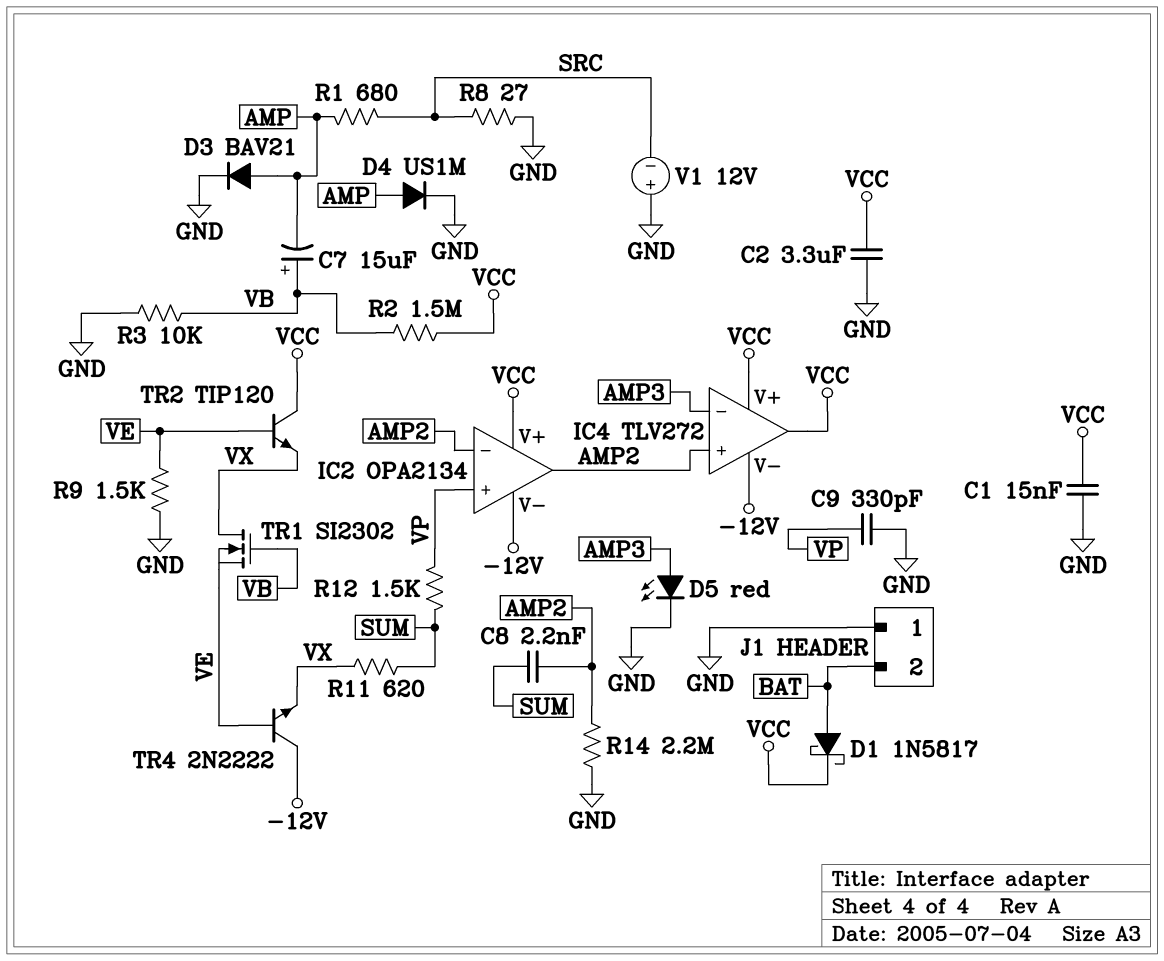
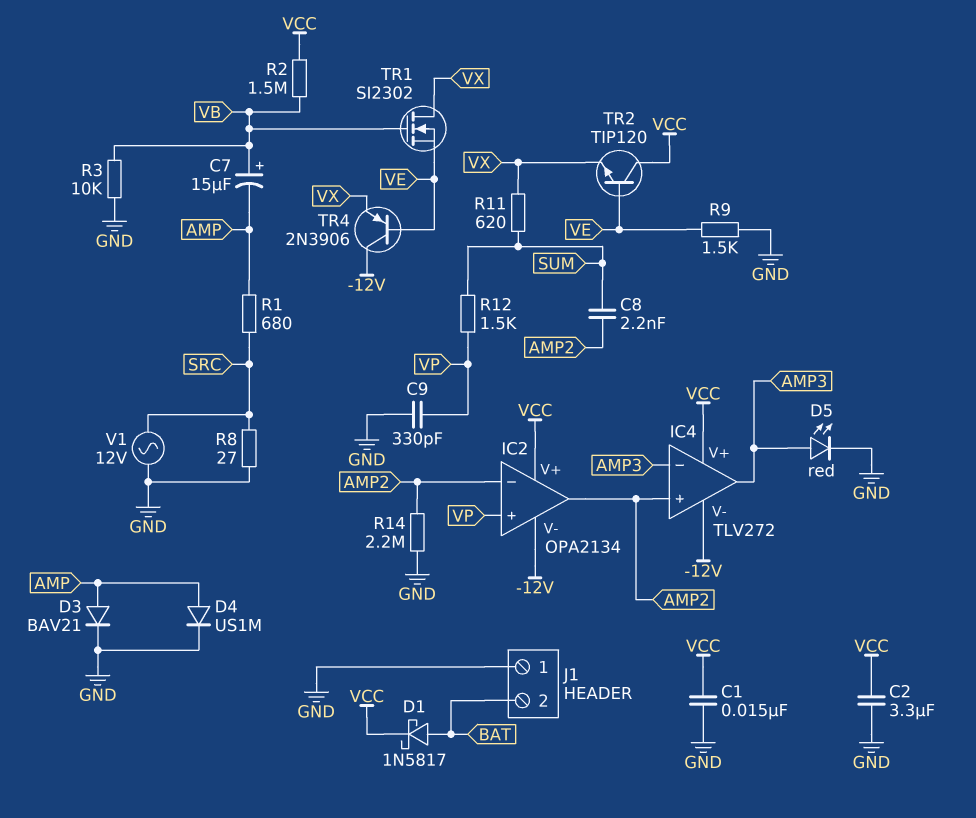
IC4 pin out: VCC -> AMP3
TR4: NPN 2N2222 (B VE, C -12V, E VX) -> PNP 2N3906 (B VE, C -12V, E VX)
V1: 12V (plus GND, minus SRC) -> AC 12V (GND, SRC)

